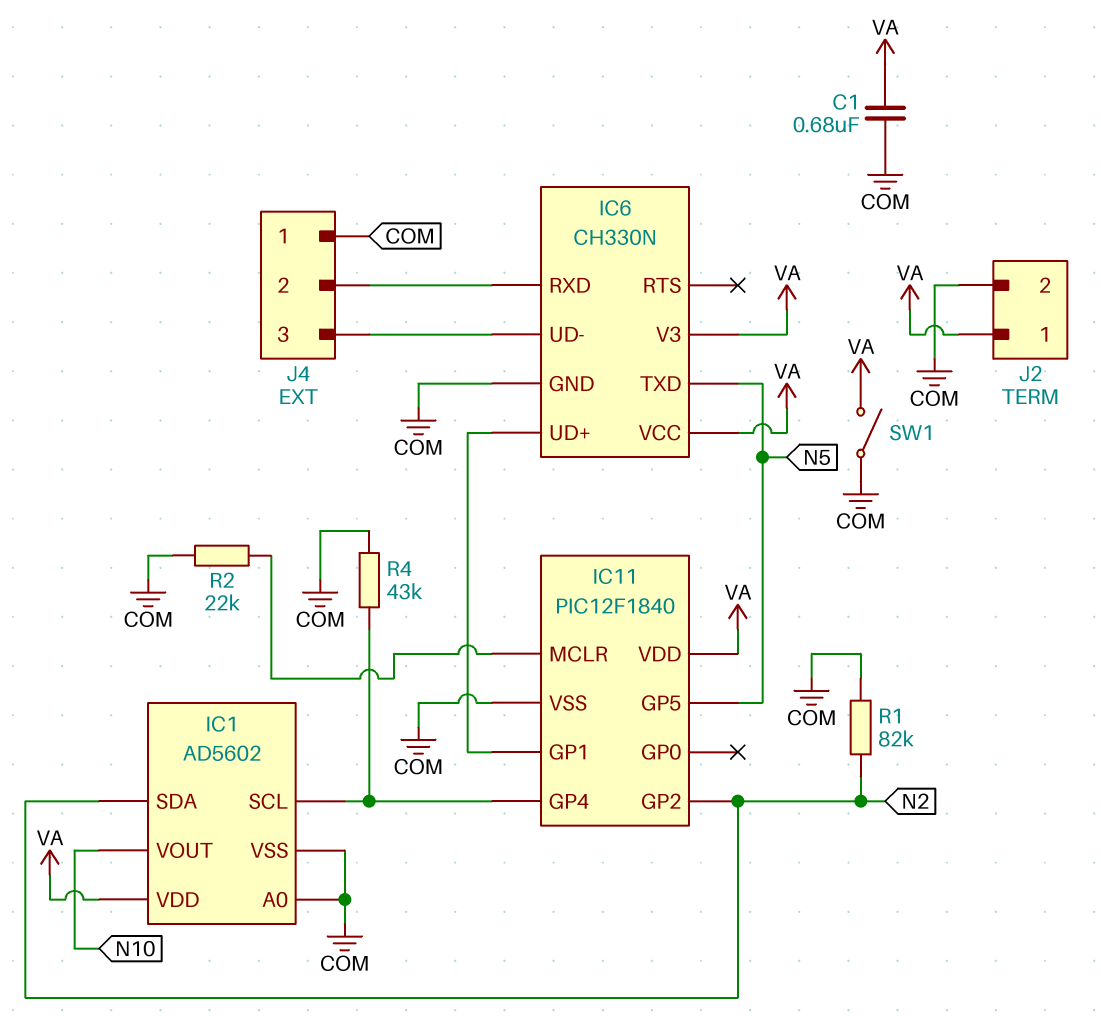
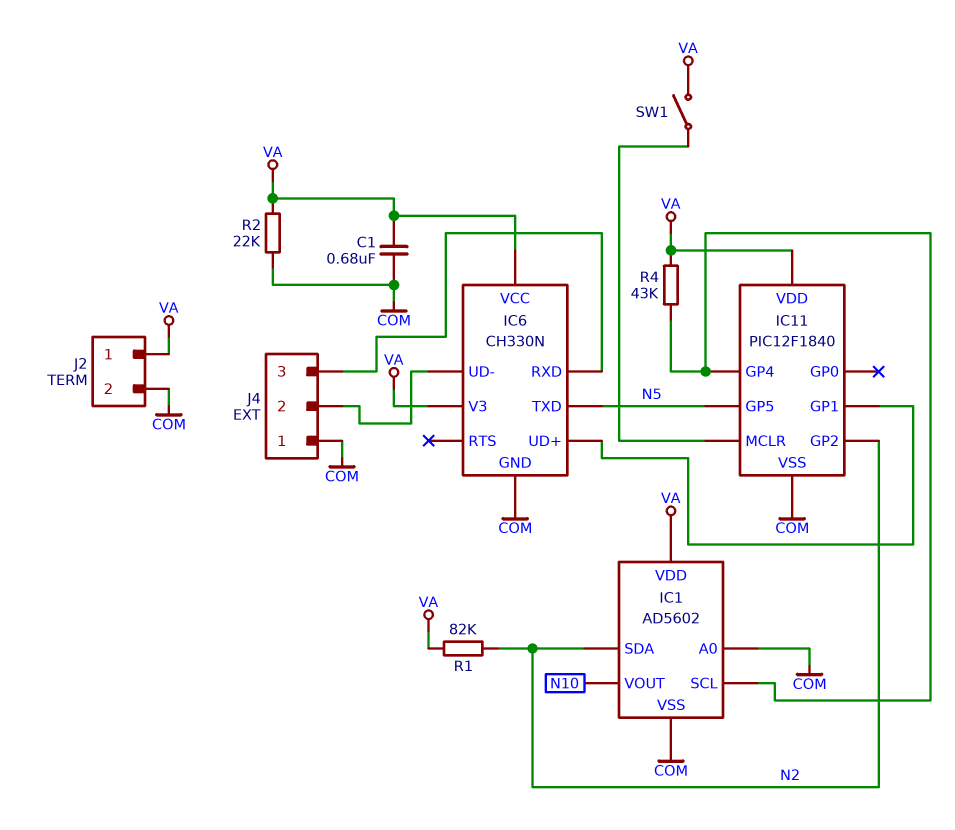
J4 pin 2: IC6/RXD -> IC6/UD-
J4 pin 3: IC6/UD- -> IC6/RXD
R1: 82k (COM, N2) -> 82k (N2, VA)
R2: 22k (COM, IC11/MCLR) -> 22k (COM, VA)
R4: 43k (COM, IC1/SCL) -> 43k (IC1/SCL, VA)
SW1: switch (COM, VA) -> switch (IC11/MCLR, VA)

